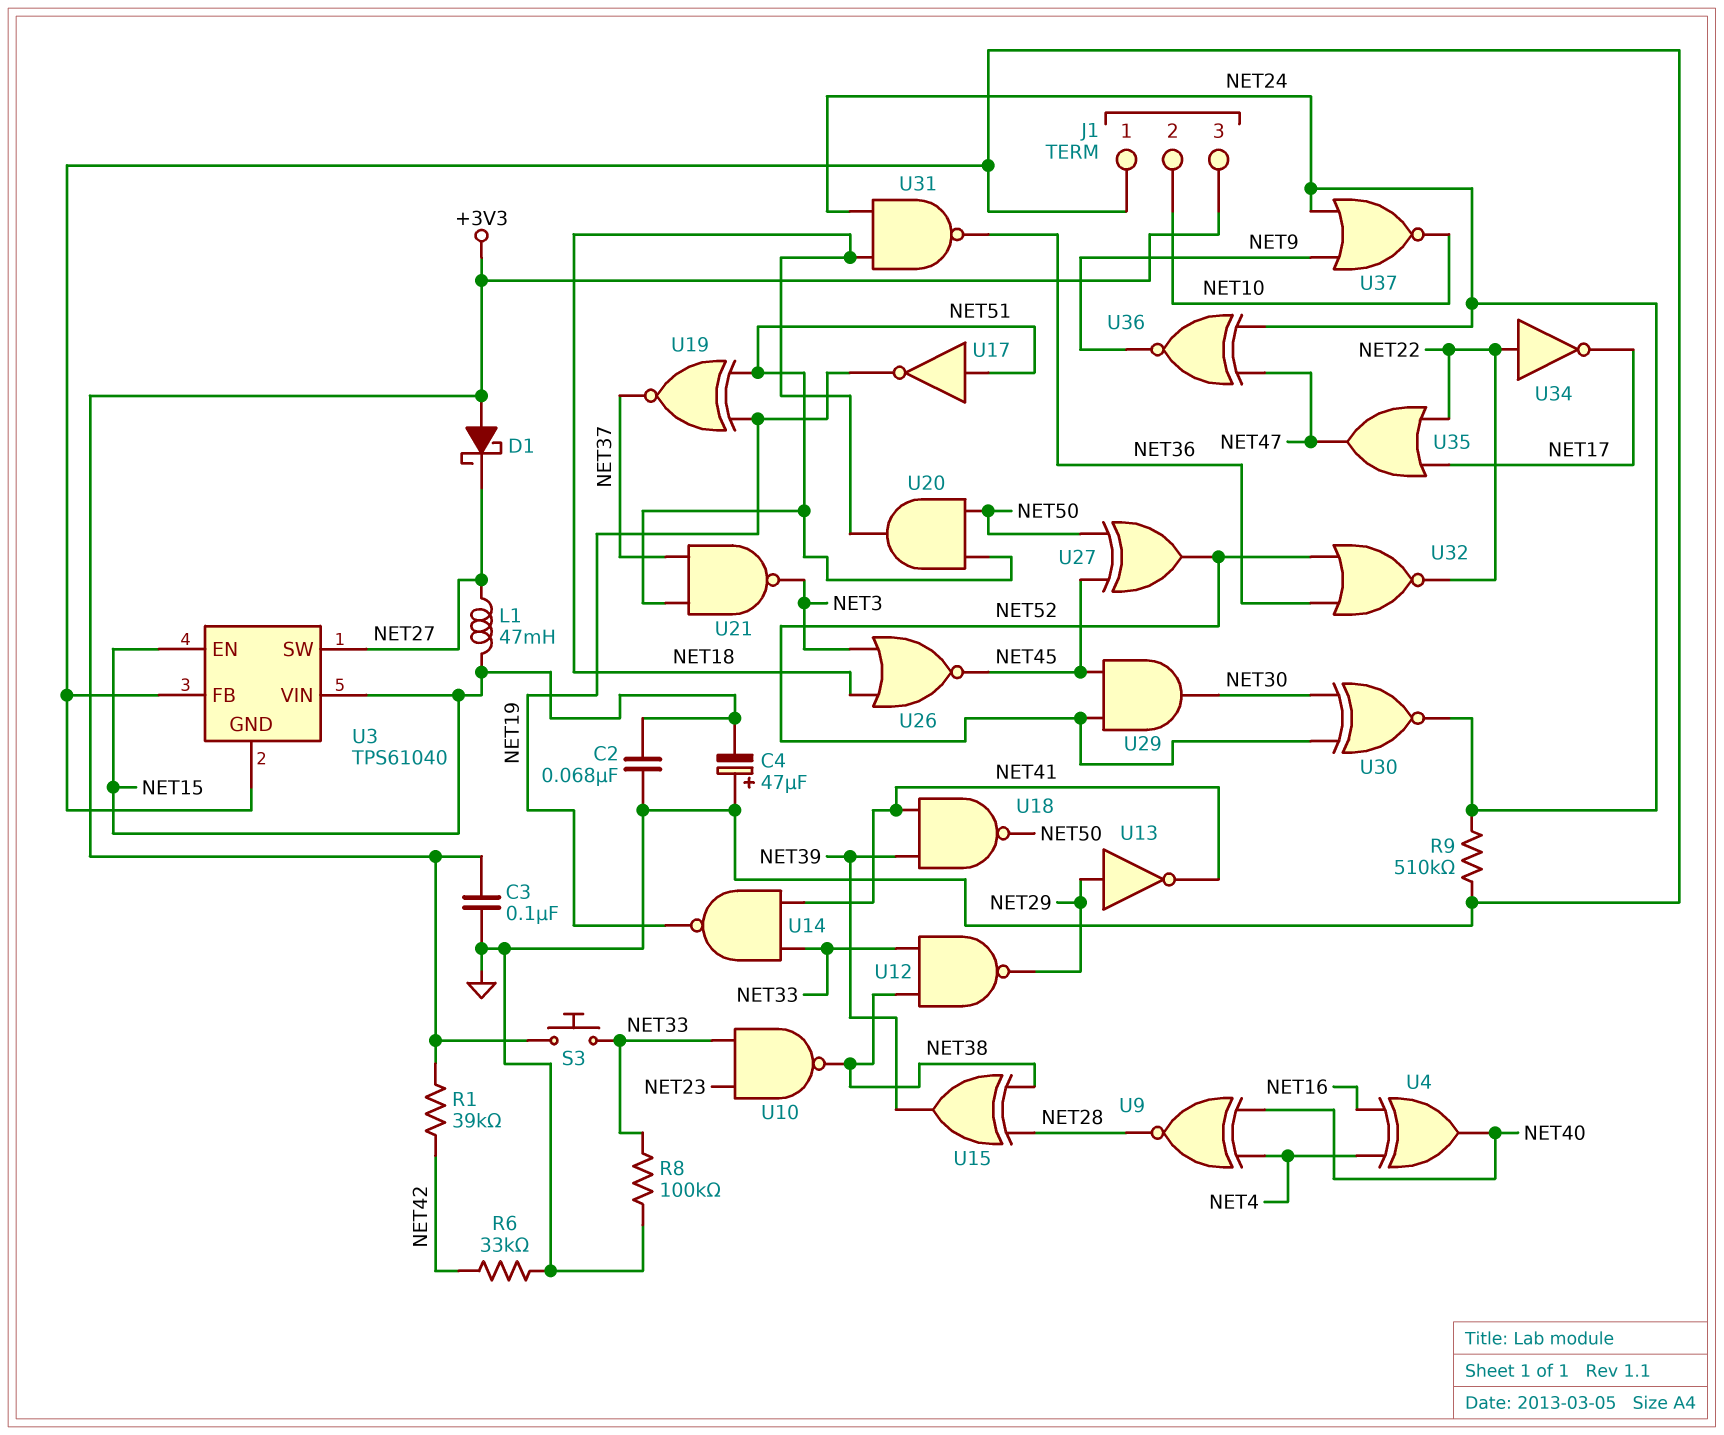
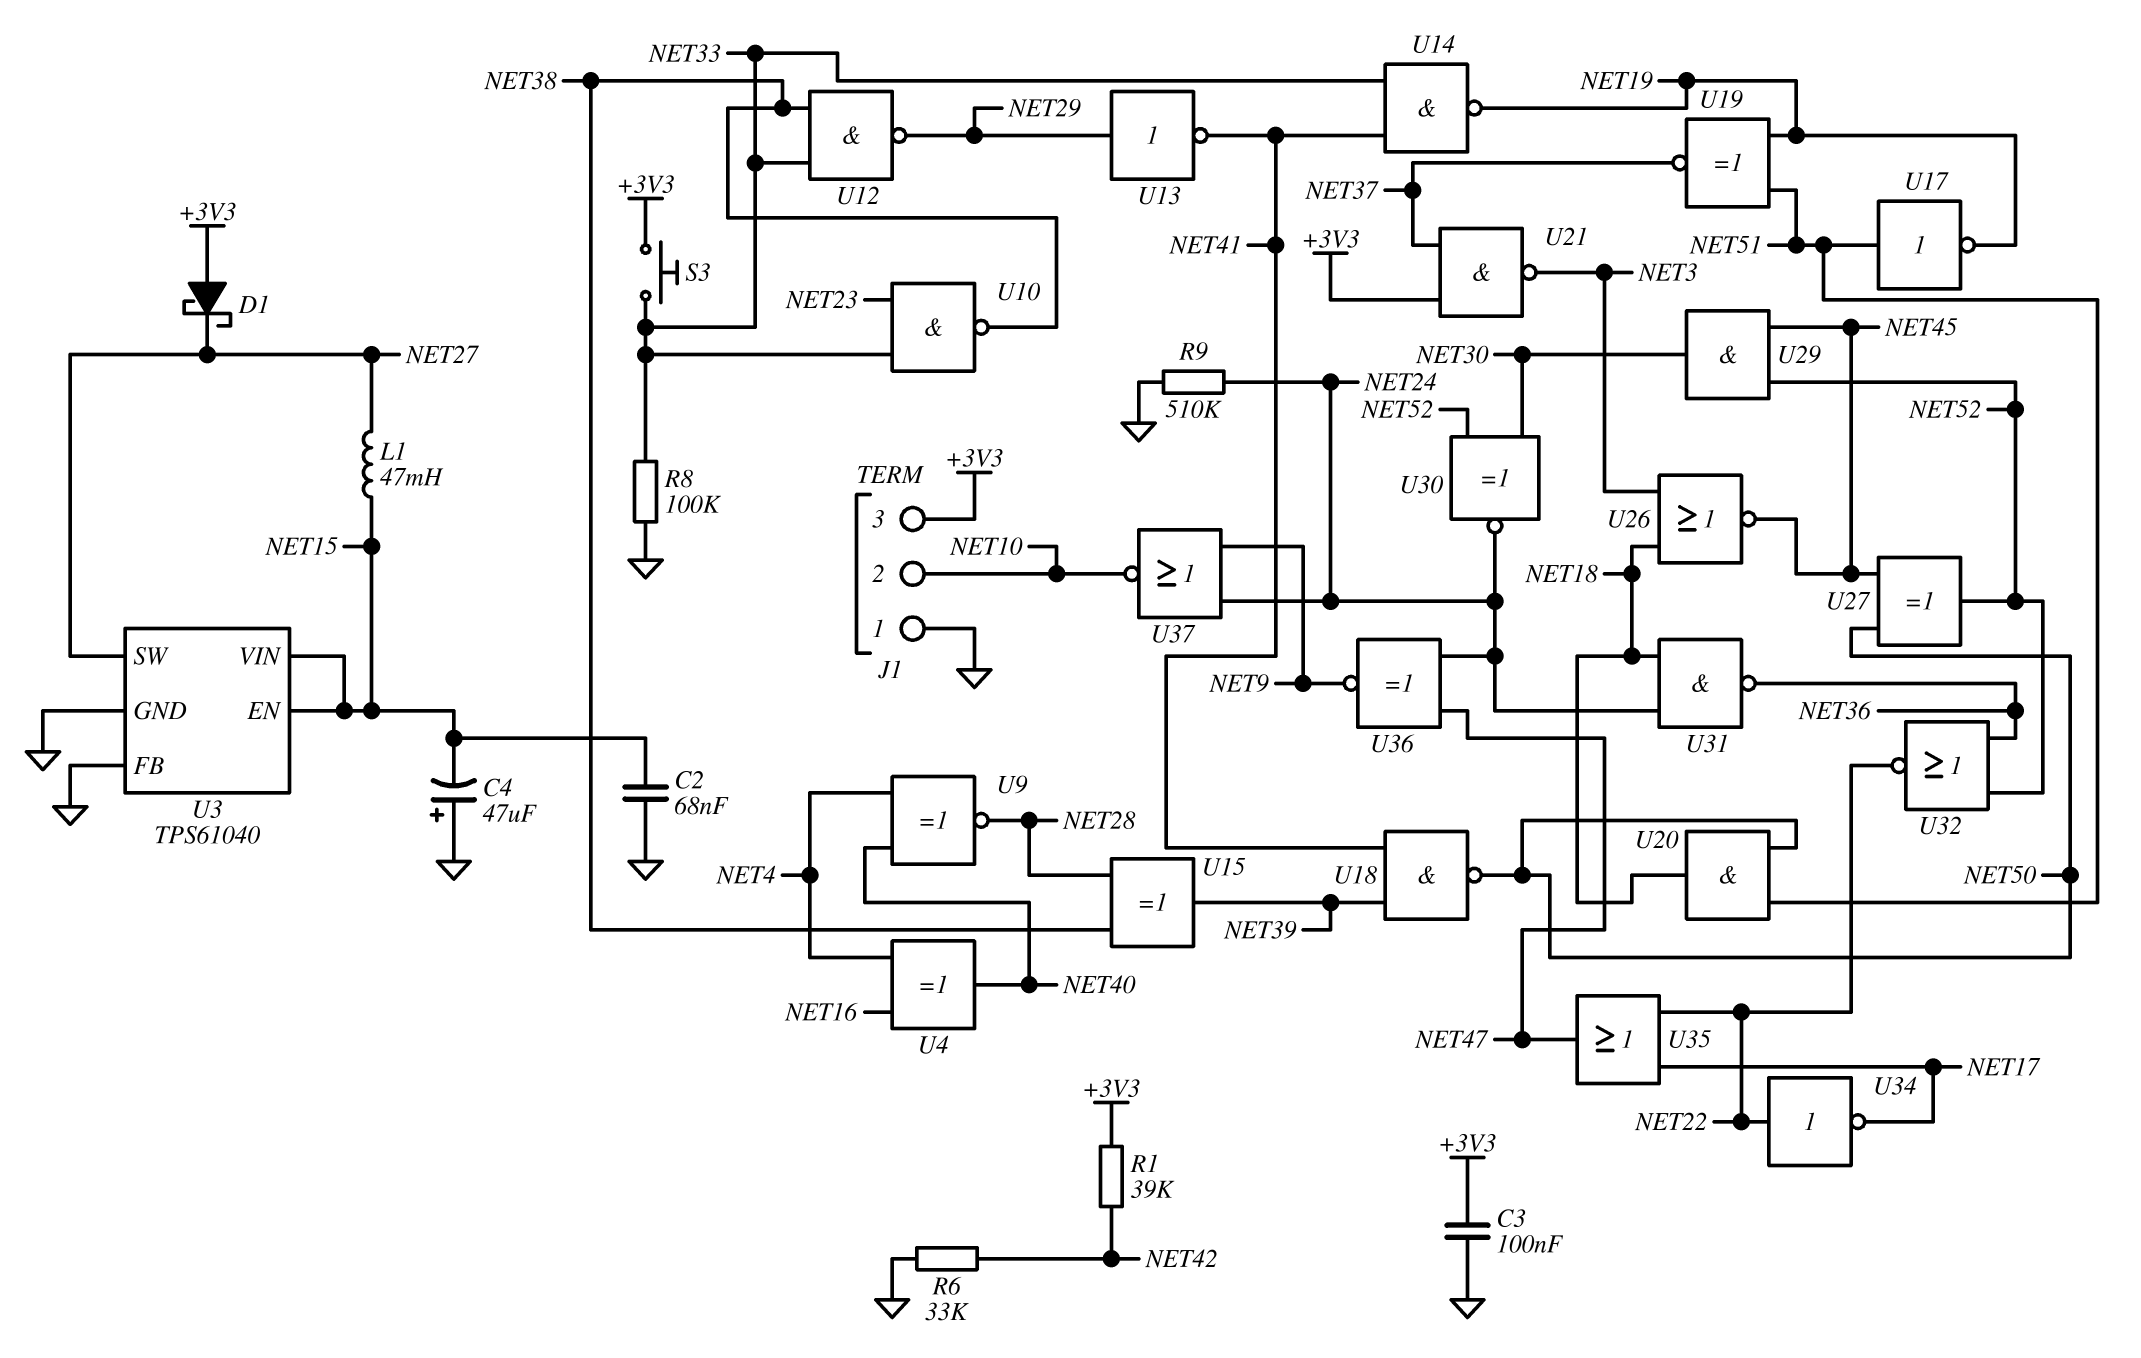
U21: NAND (in NET37, in NET51, out NET3) -> NAND (in +3V3, in NET37, out NET3)

